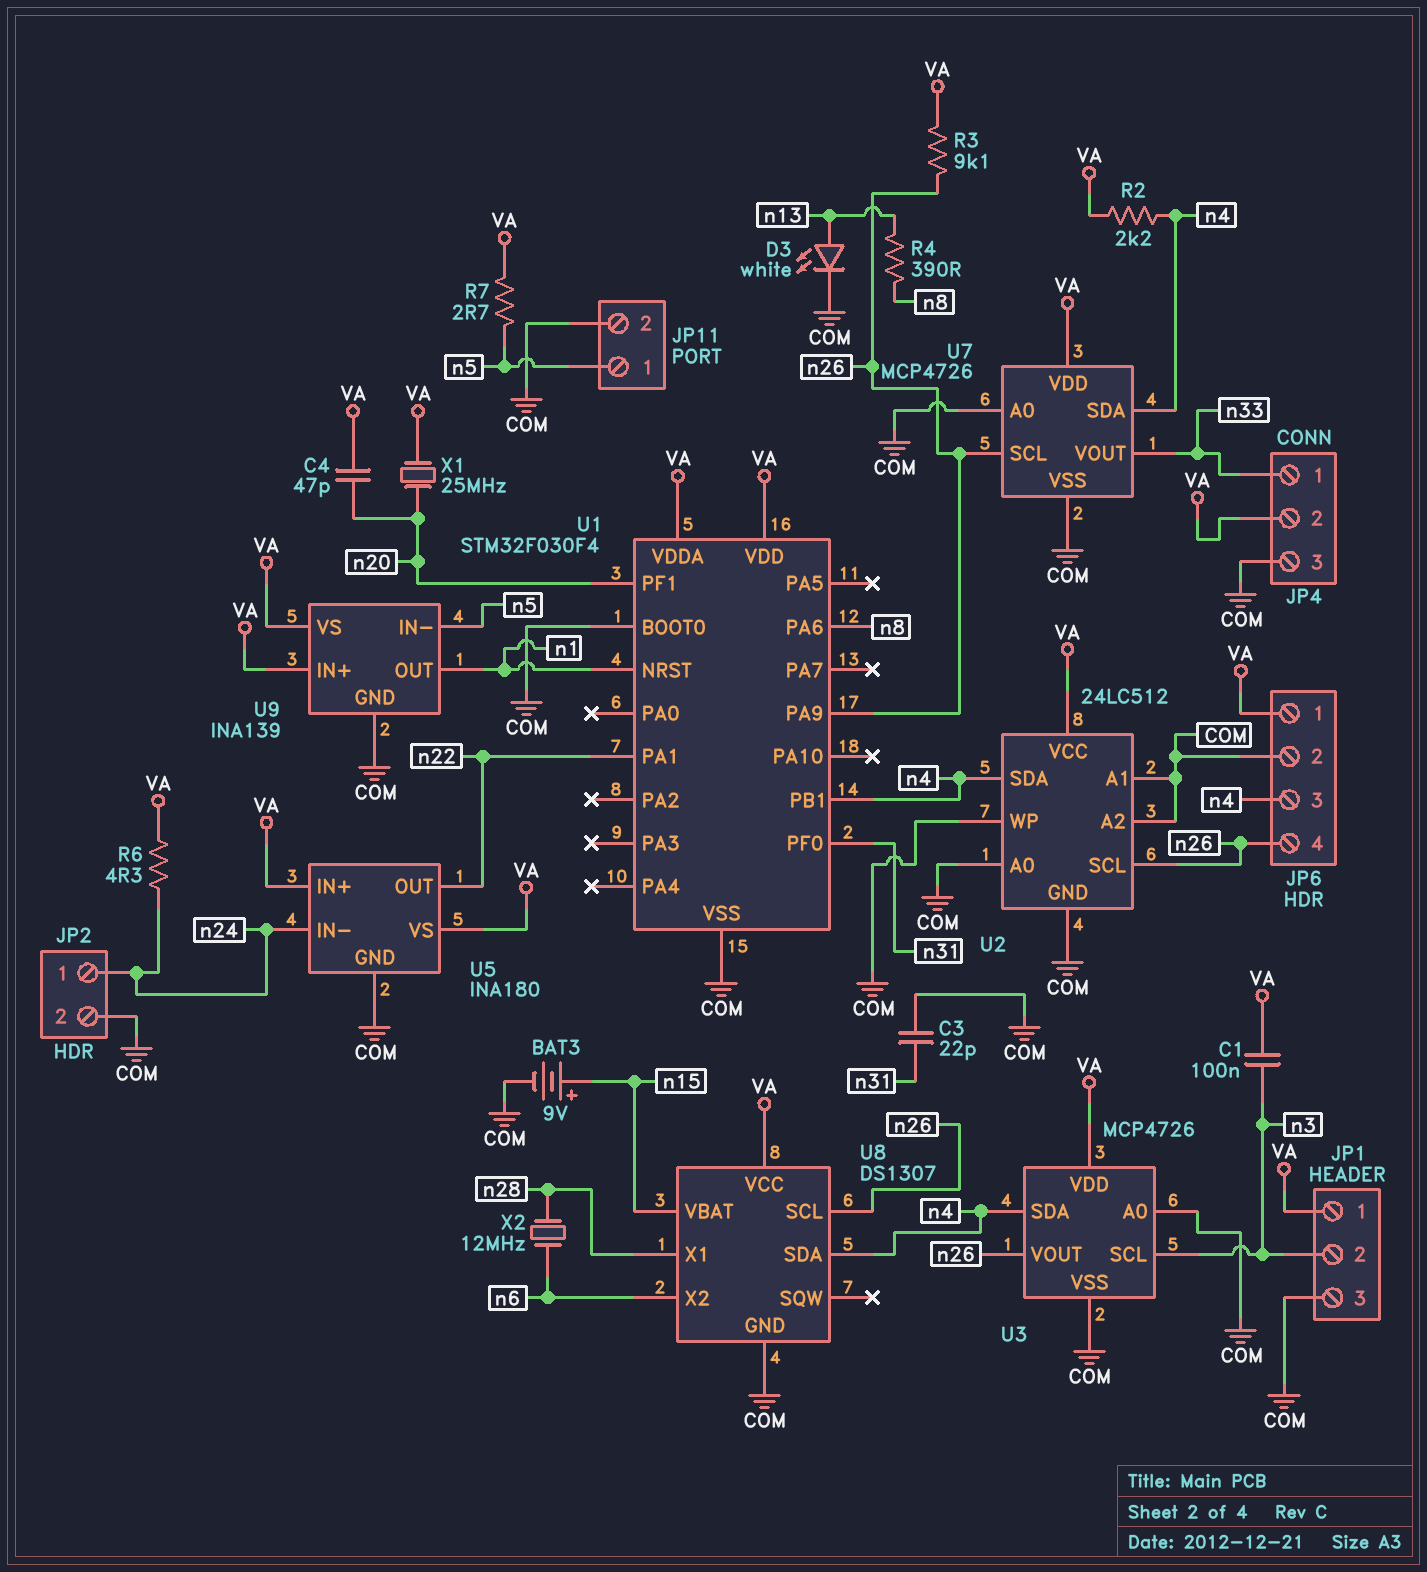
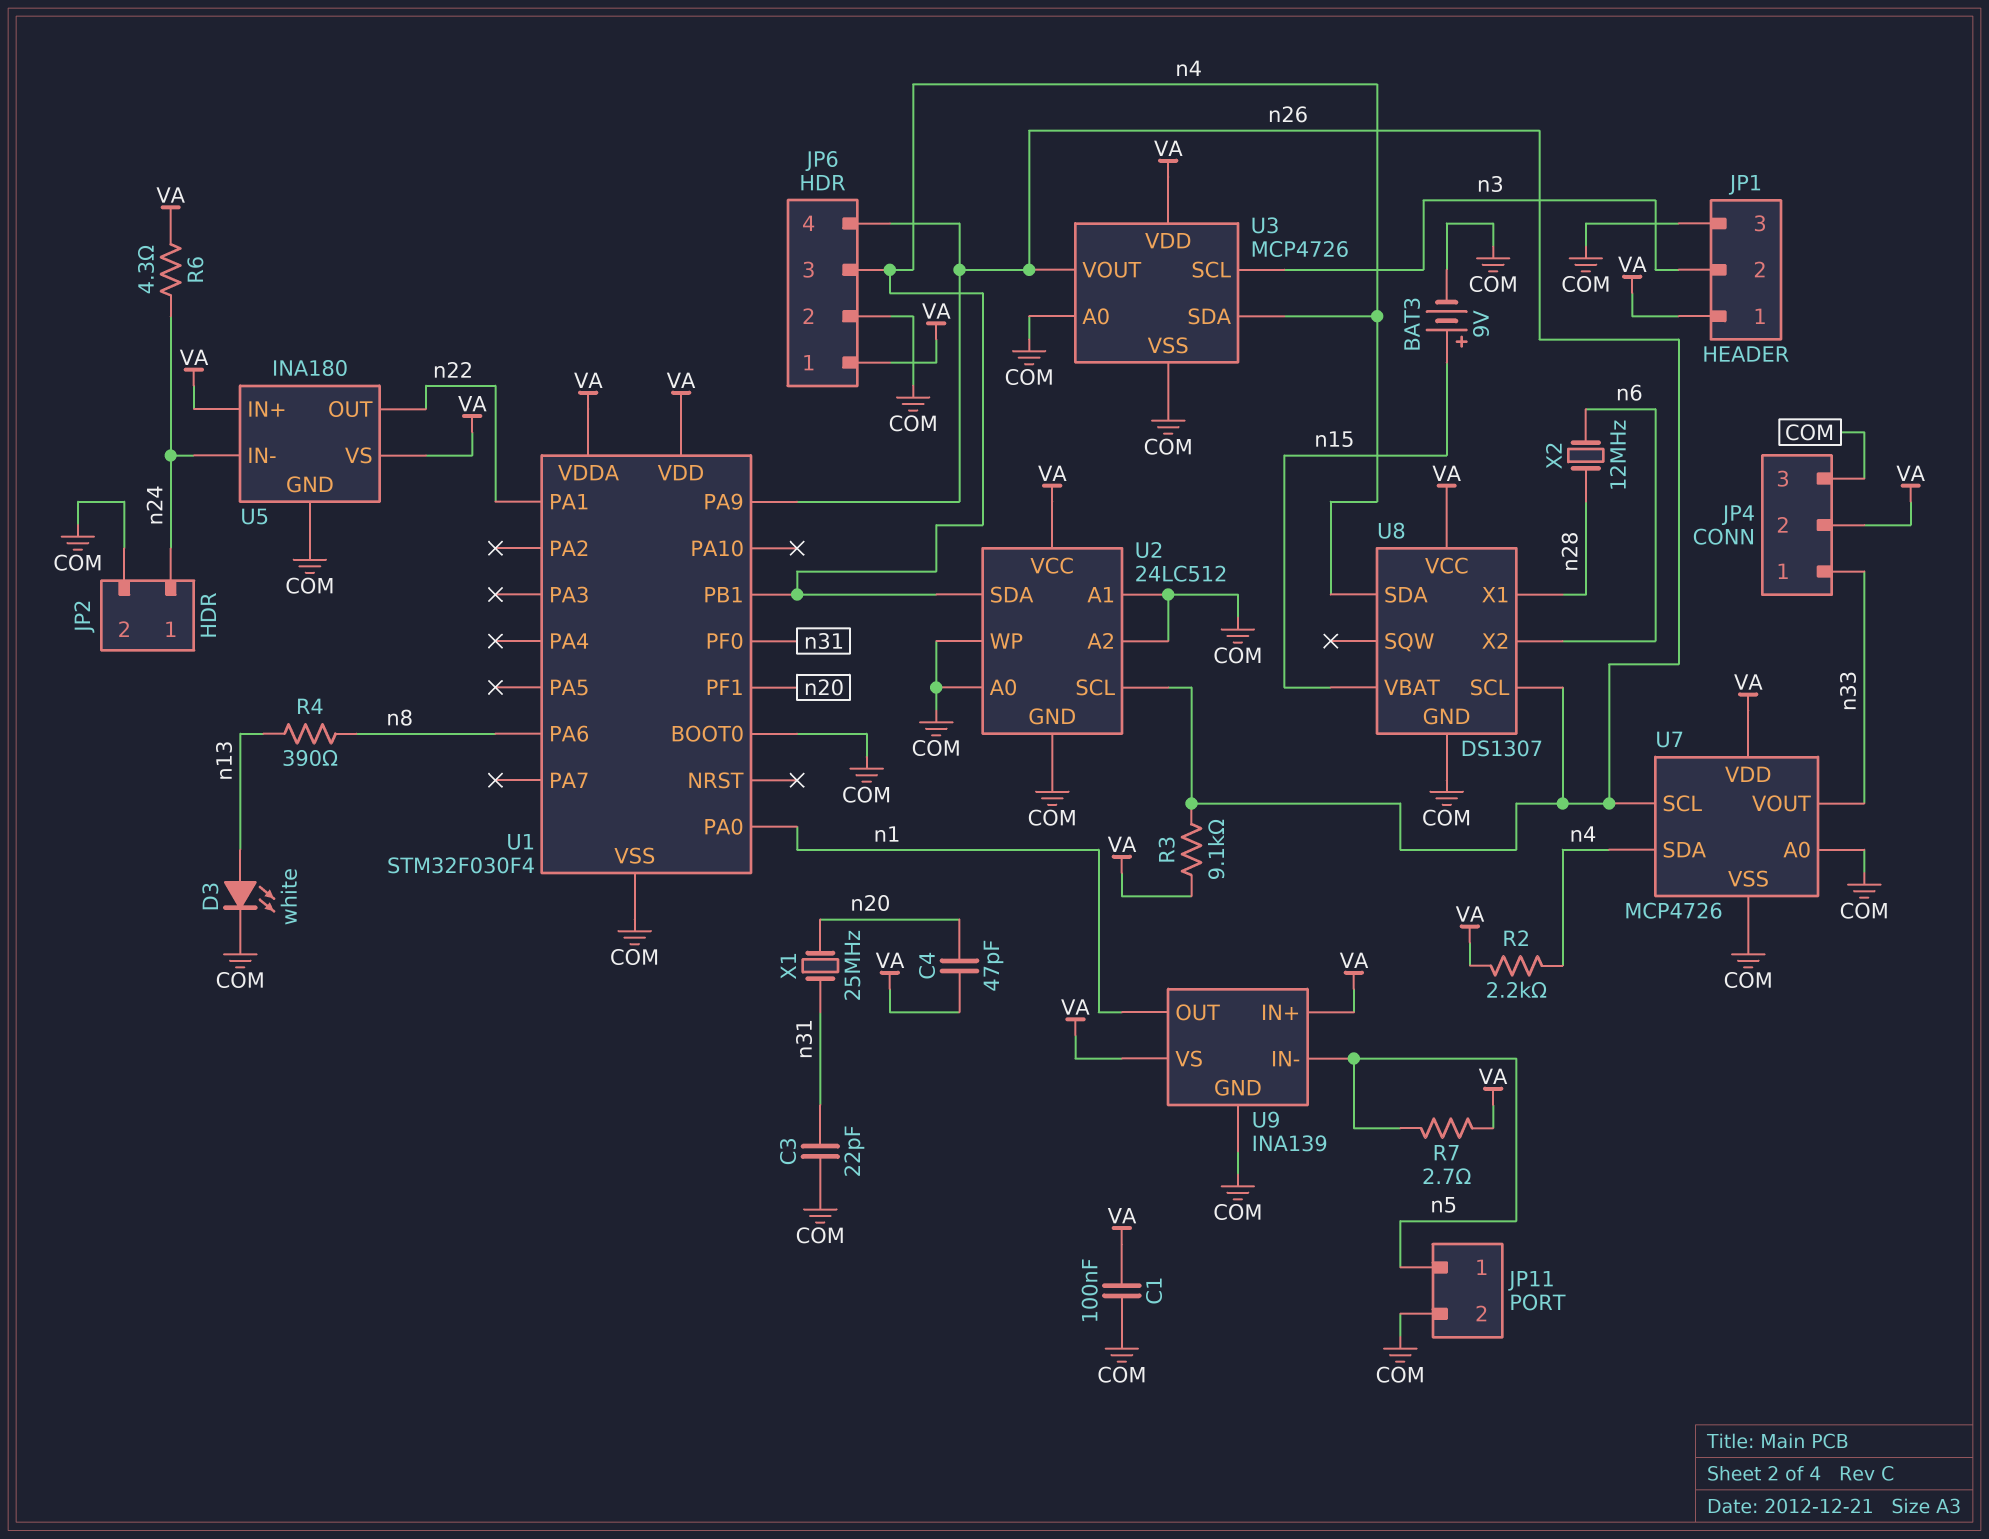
C1: 100nF (VA, n3) -> 100nF (COM, VA)
U1 pin NRST: n1 -> none
U1 pin PA0: none -> n1
X1: 25MHz (VA, n20) -> 25MHz (n20, n31)

